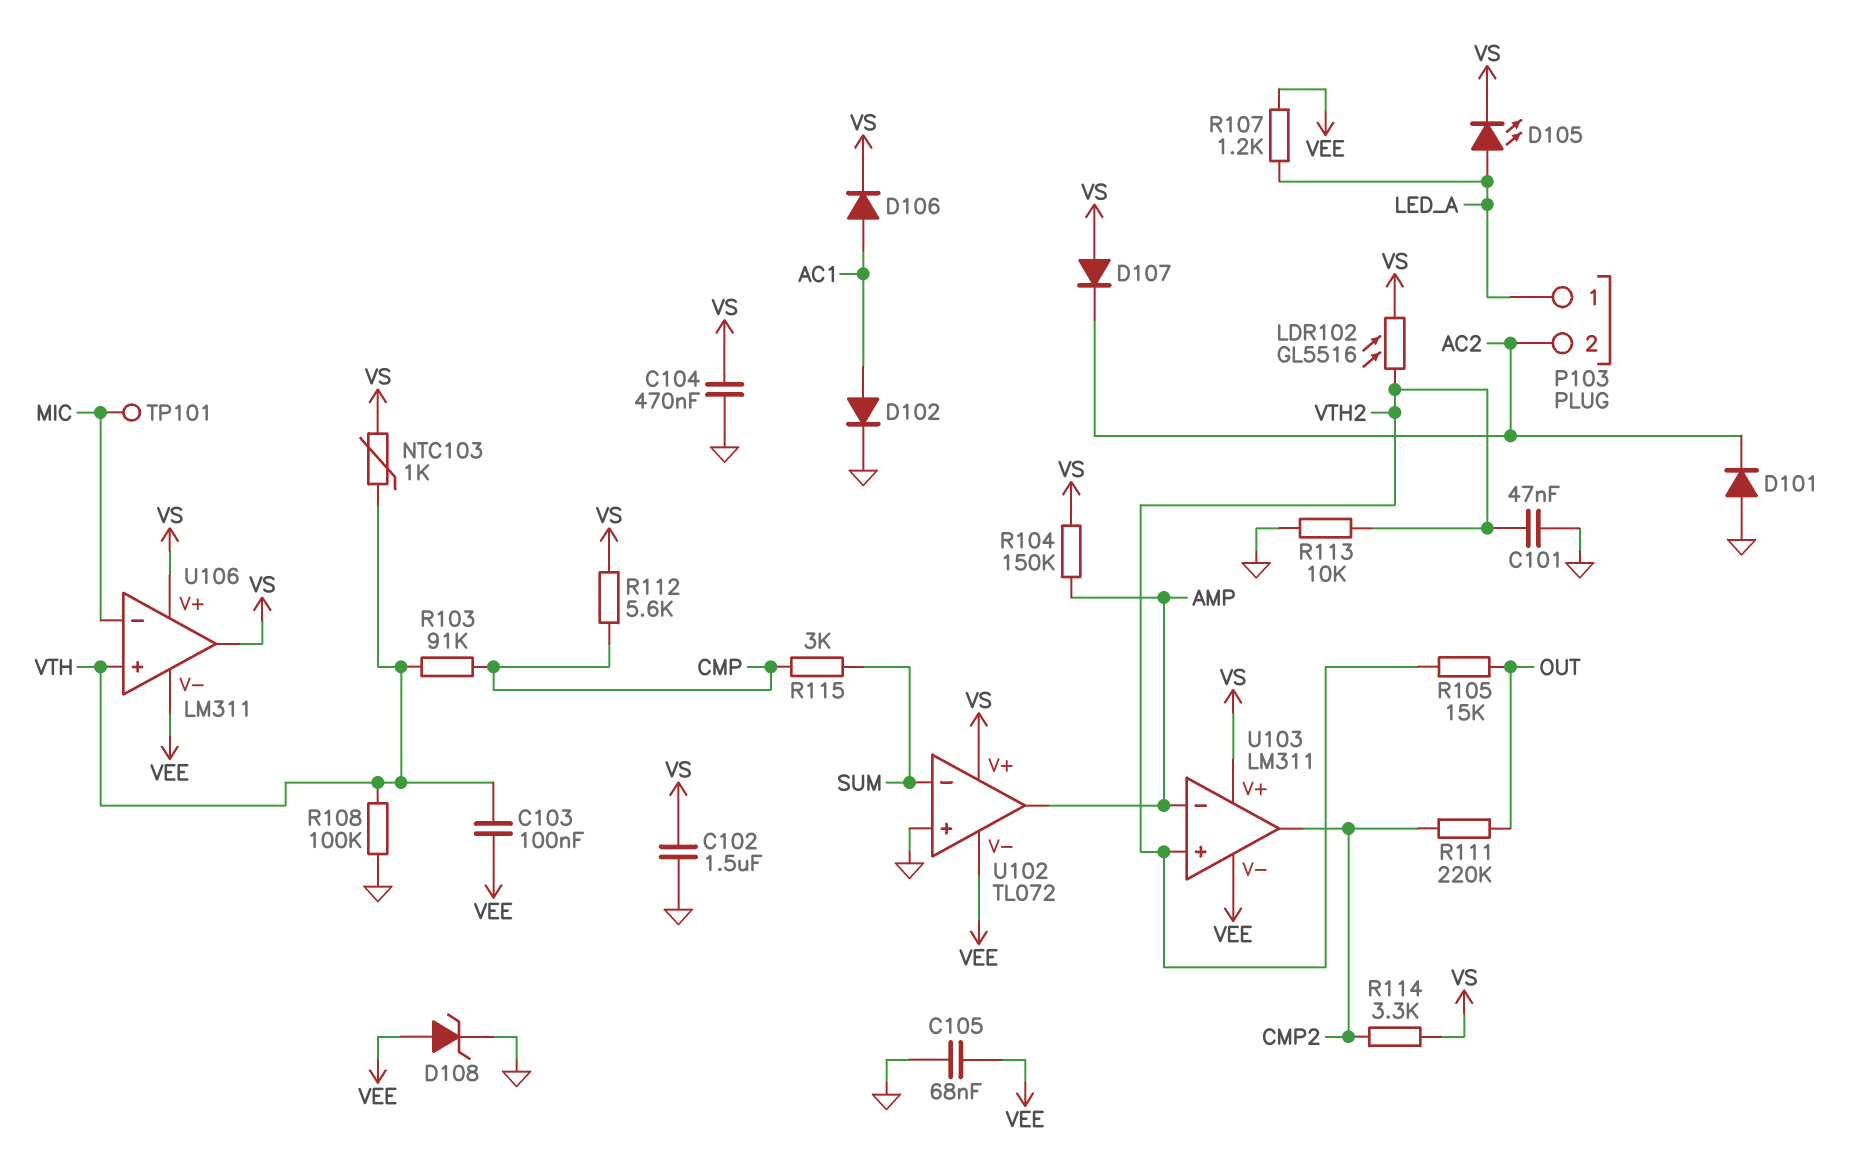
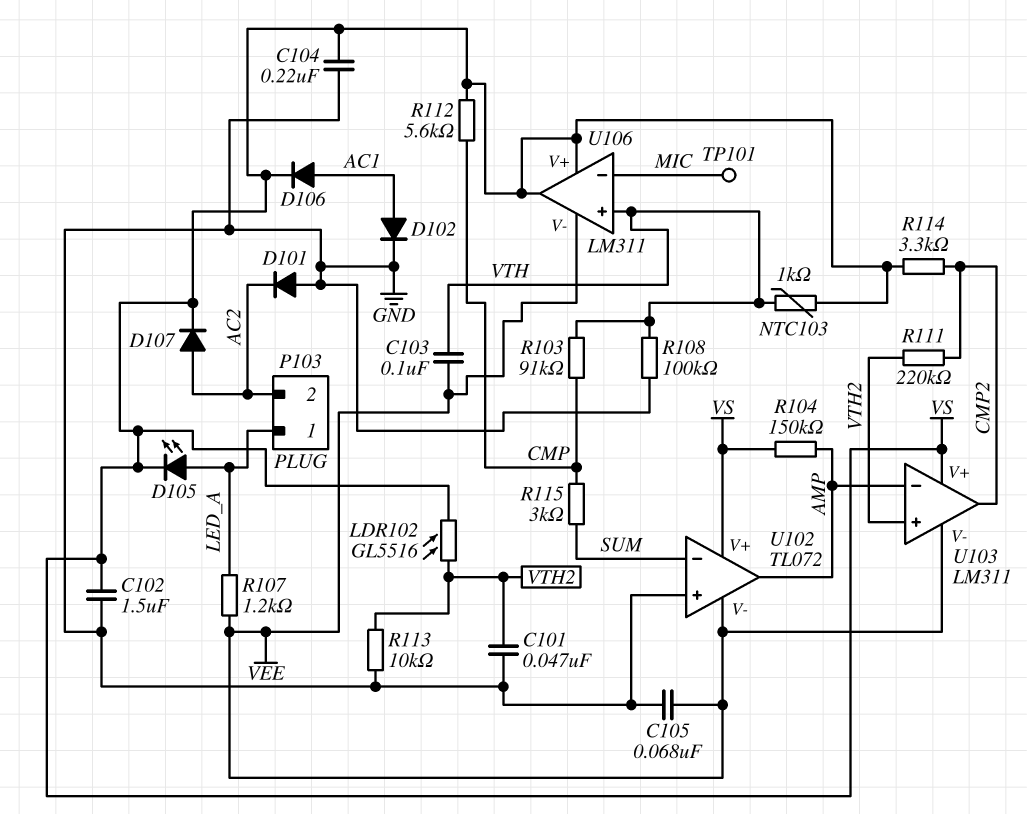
C104: 470nF (GND, VS) -> 220nF (GND, VS)
D107: diode (A VS, K AC2) -> diode (A AC2, K VS)
D108: zener (A VEE, K GND) -> none
R105: 15k (OUT, VTH2) -> none
R111: 220k (CMP2, OUT) -> 220k (CMP2, VTH2)

